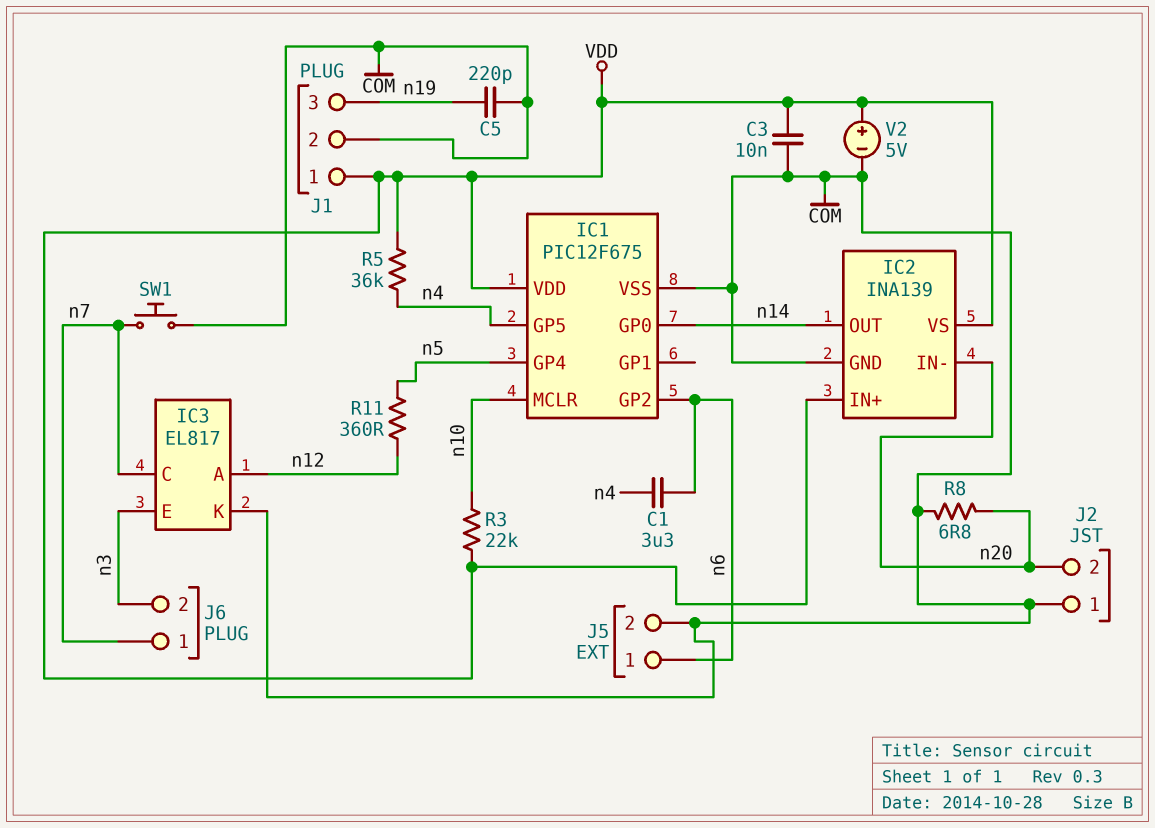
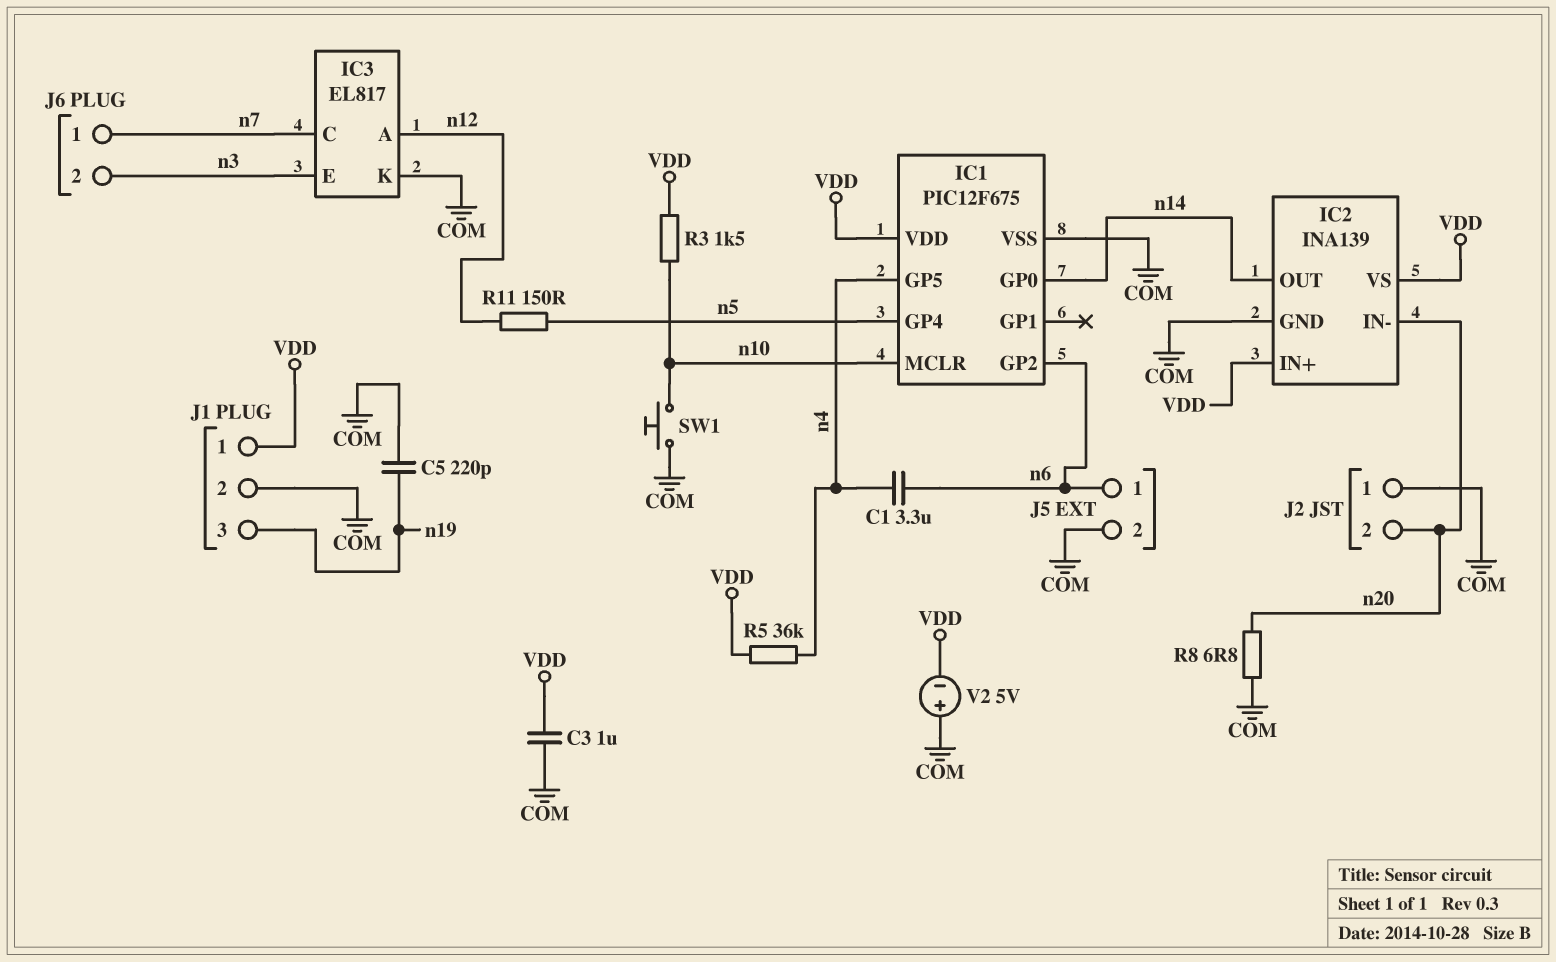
C3: 10nF (COM, VDD) -> 1uF (COM, VDD)
R3: 22k (VDD, n10) -> 1.5k (VDD, n10)
R11: 360 (n5, n12) -> 150 (n5, n12)
SW1: button (COM, n7) -> button (COM, n10)
V2: 5V (plus VDD, minus COM) -> 5V (plus COM, minus VDD)

